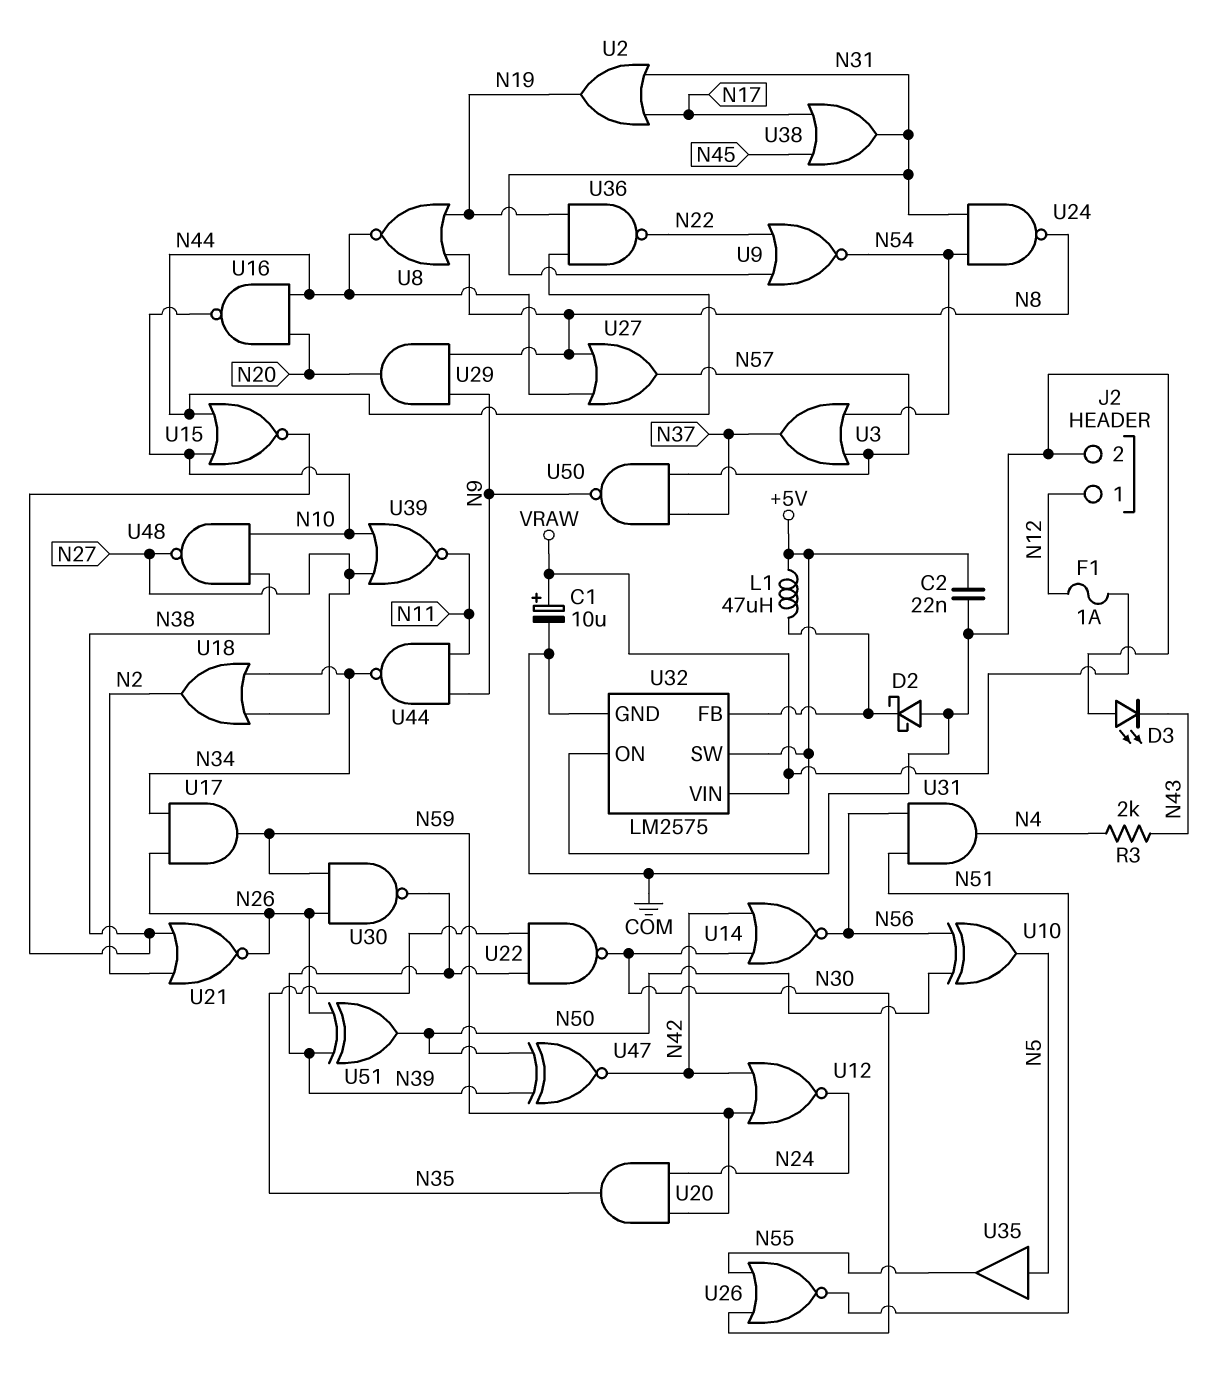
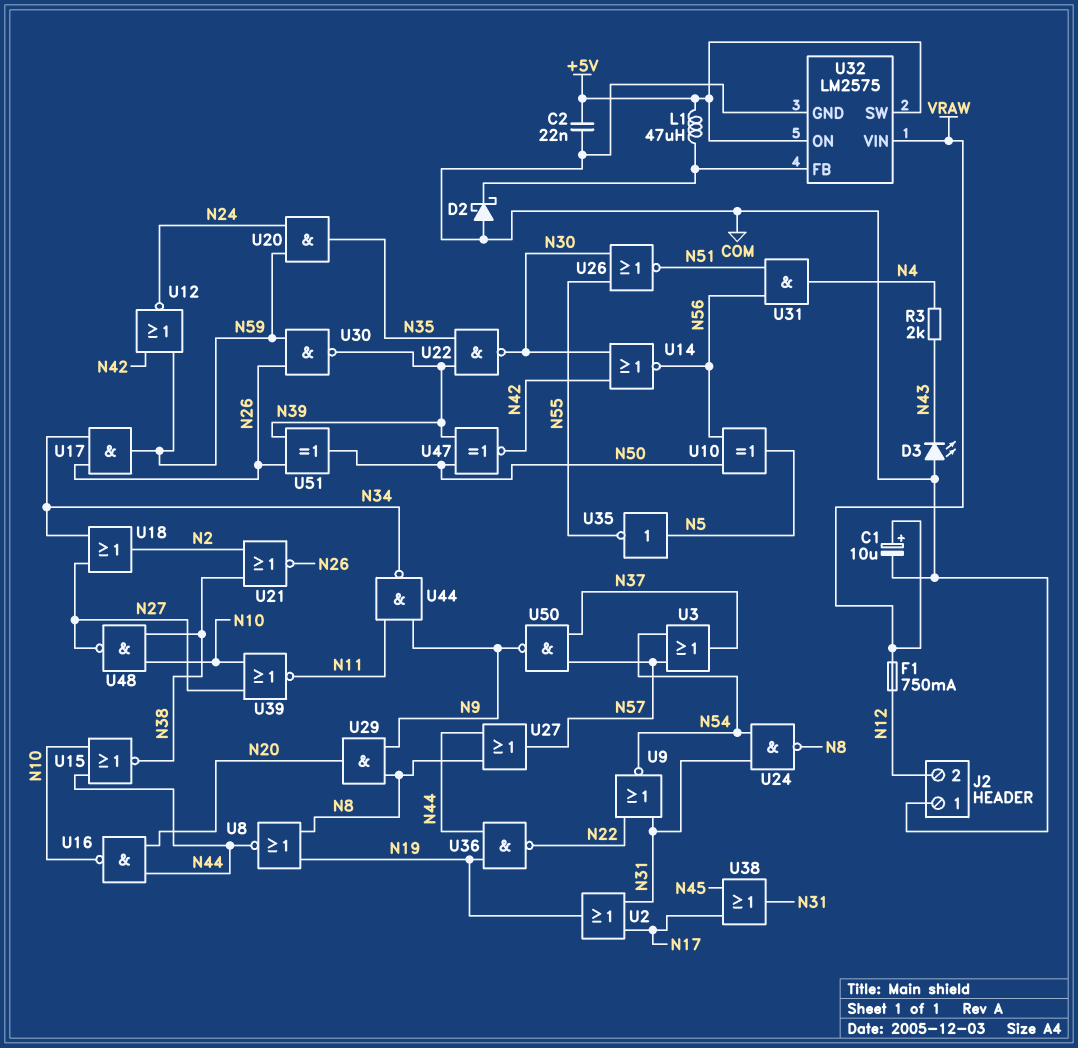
F1: 1A (N12, VRAW) -> 750mA (N12, VRAW)
J2 pin 1: N12 -> COM
J2 pin 2: COM -> N12
U35: buffer (in N5, out N55) -> NOT (in N5, out N55)

